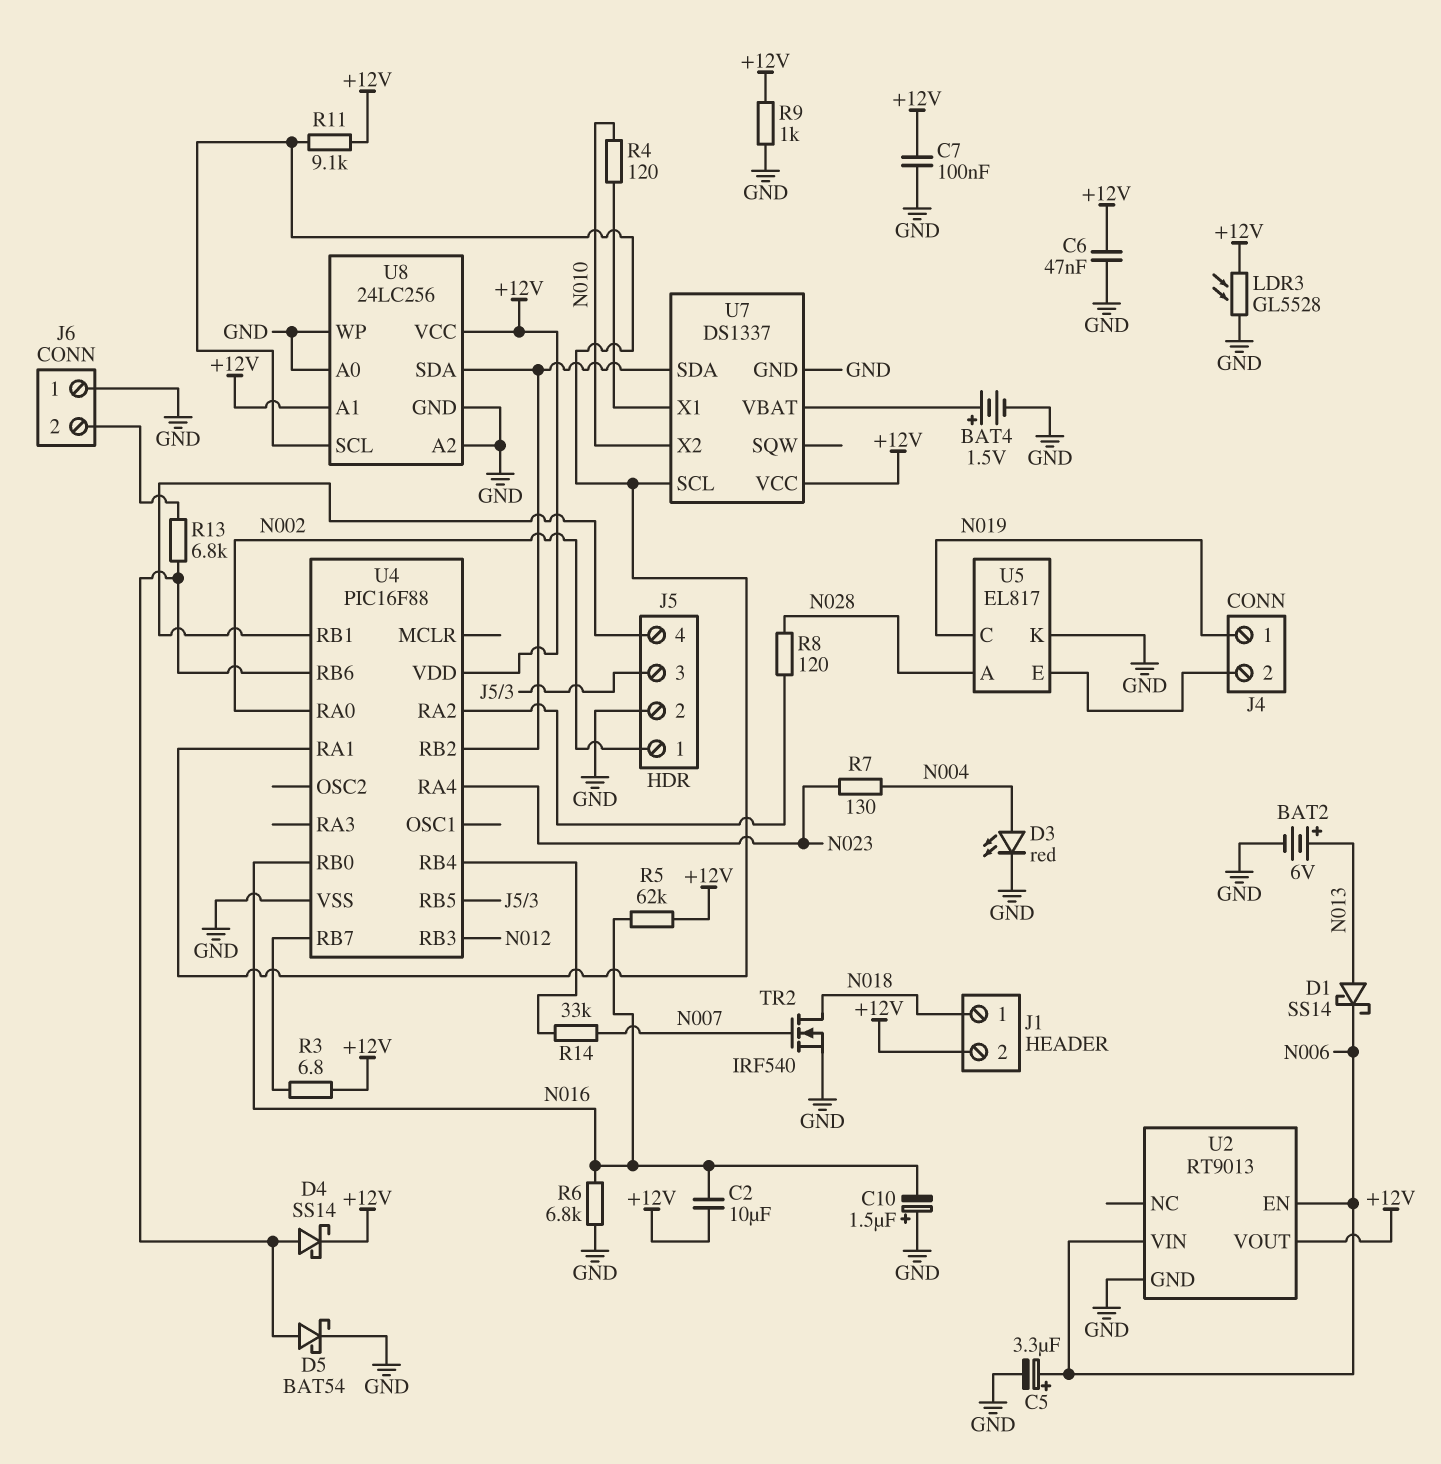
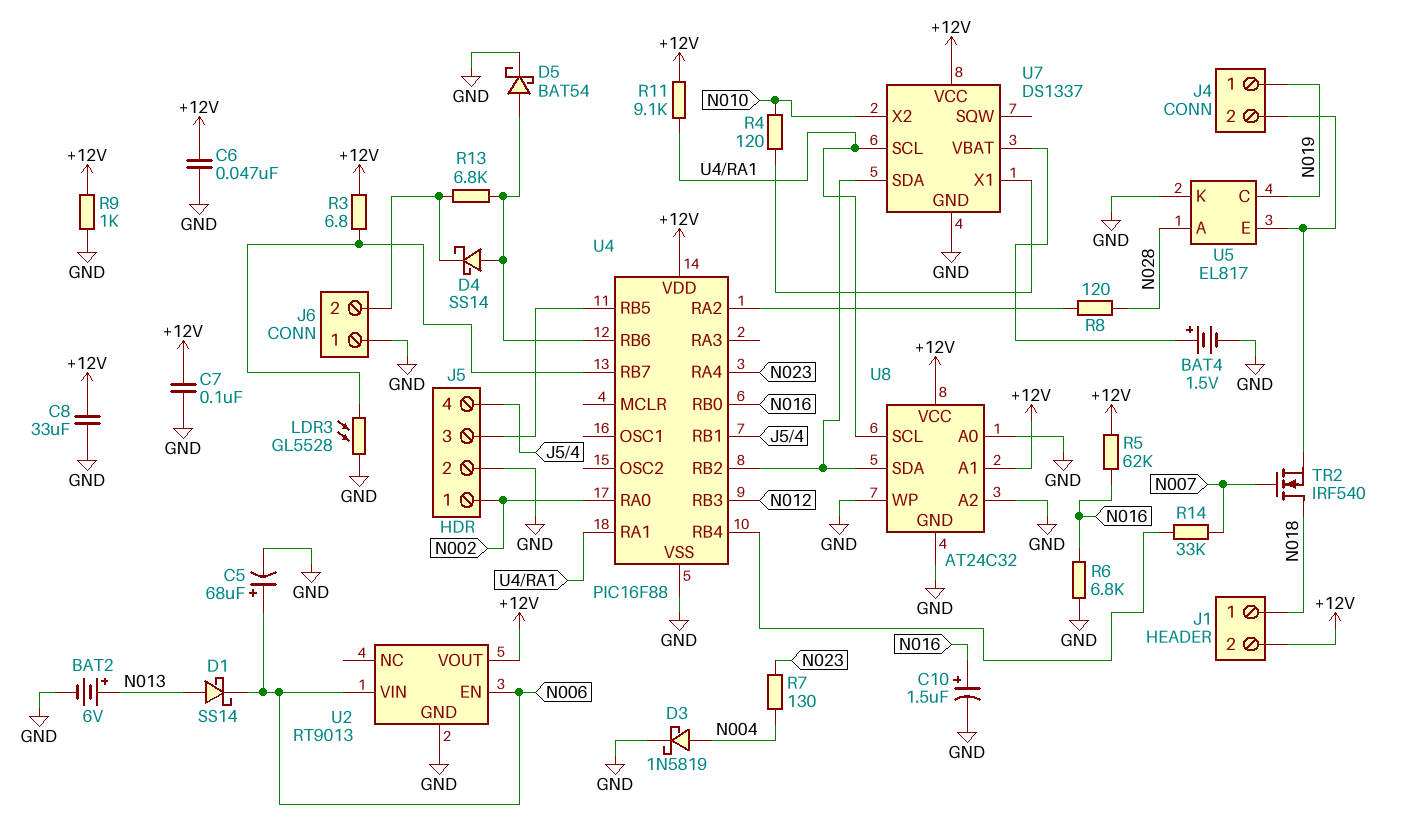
C2: 10uF (+12V, N016) -> none
C5: 3.3uF (plus N006, minus GND) -> 68uF (plus N006, minus GND)
C8: none -> 33uF (+12V, GND)
C10: 1.5uF (plus GND, minus N016) -> 1.5uF (plus N016, minus GND)
D3: LED red (A N004, K GND) -> schottky 1N5819 (A N004, K GND)
D4: schottky SS14 (A U4/RB6, K +12V) -> schottky SS14 (A U4/RB6, K J6/2)
LDR3: GL5528 (+12V, GND) -> GL5528 (GND, U4/RB7)
TR2: NMOS IRF540 (G N007, D N018, S GND) -> NMOS IRF540 (G N007, D N018, S J4/2)
U8: 24LC256 -> AT24C32

